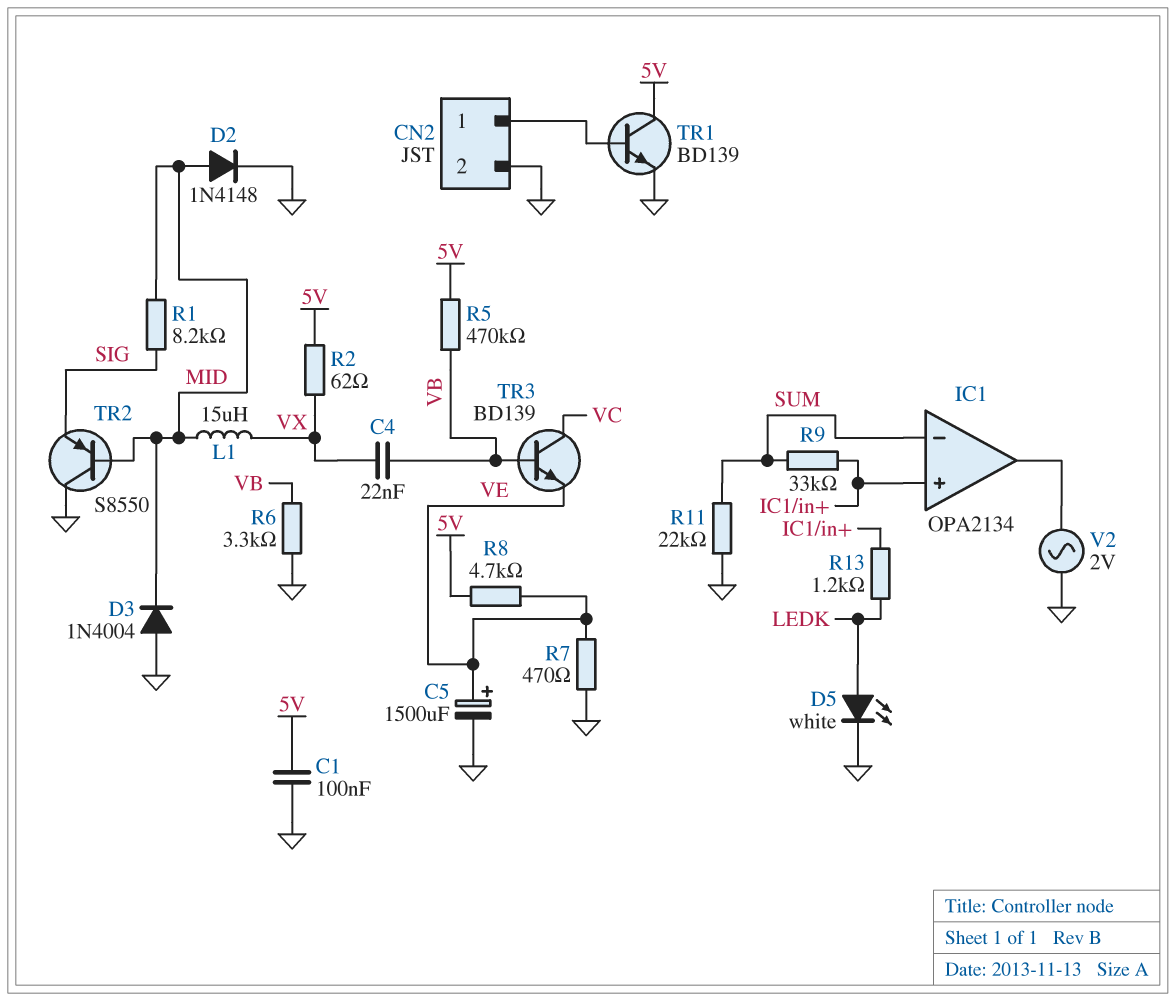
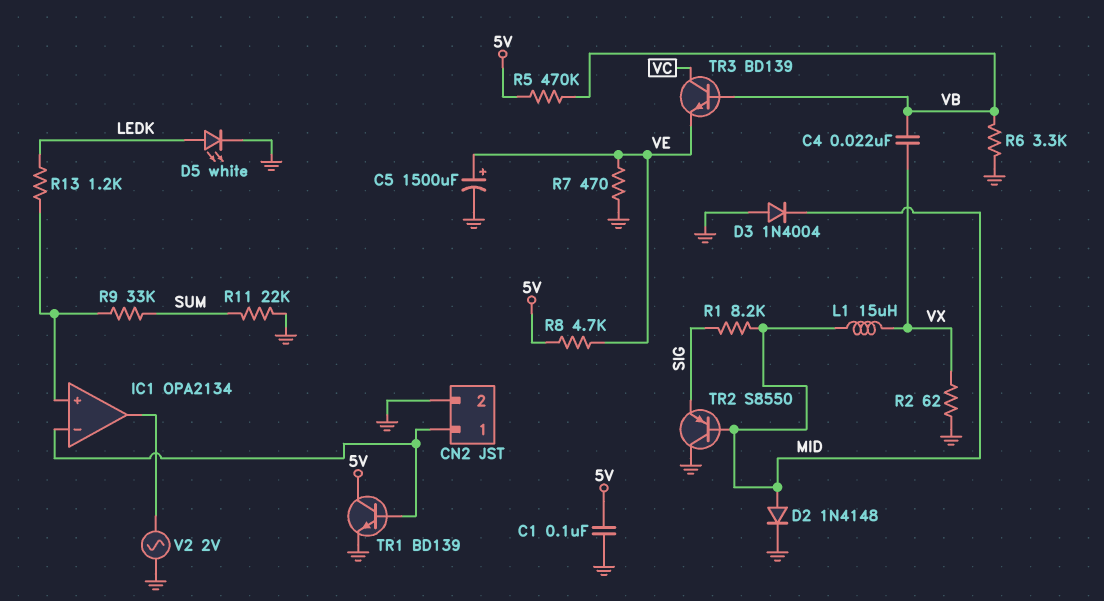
IC1 pin in-: SUM -> CN2/1
R2: 62 (5V, VX) -> 62 (GND, VX)

